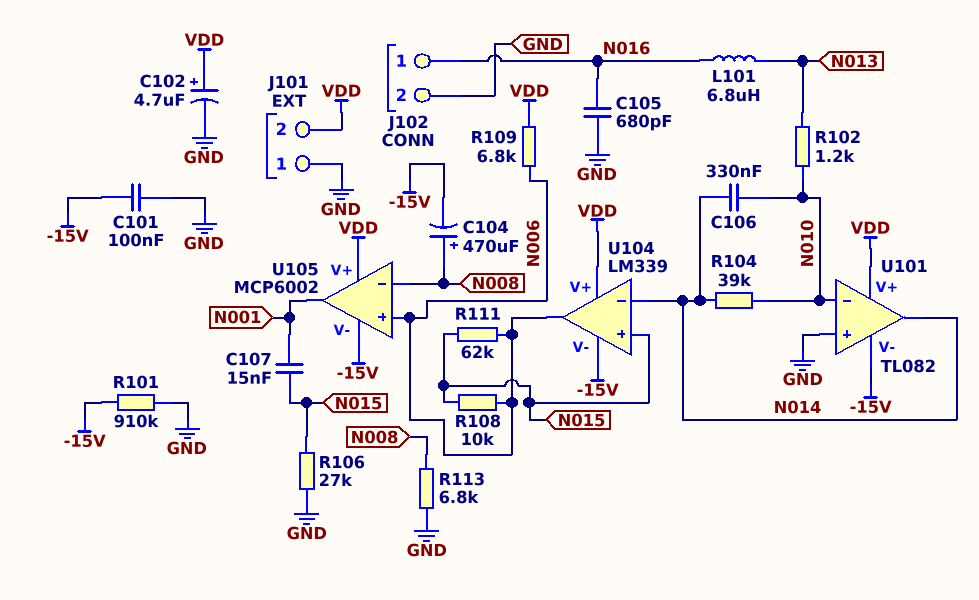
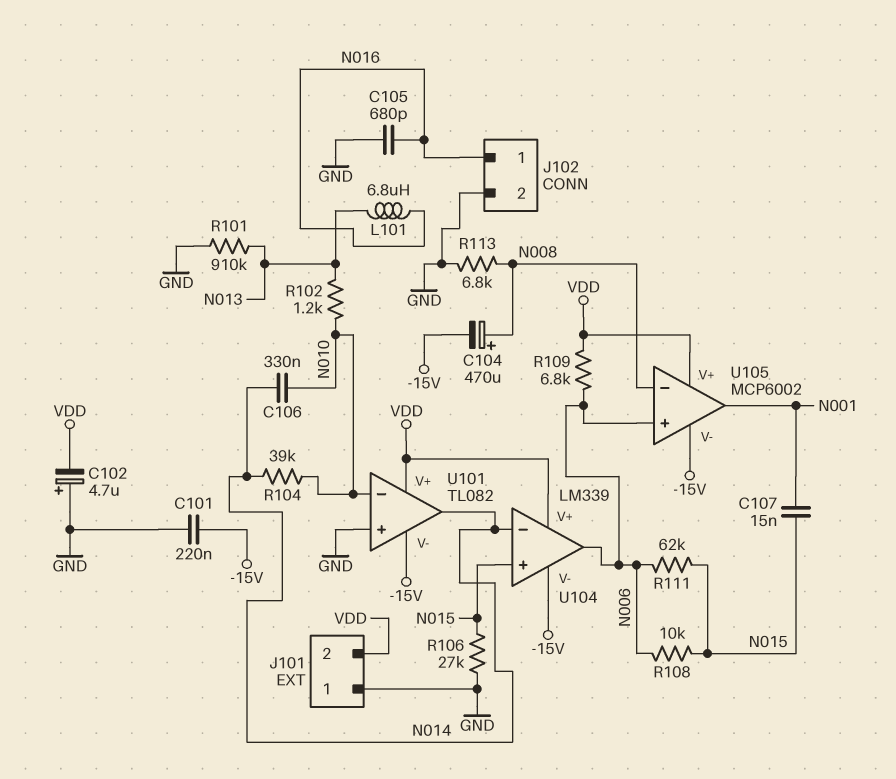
C101: 100nF (-15V, GND) -> 220nF (-15V, GND)
C102: 4.7uF (plus VDD, minus GND) -> 4.7uF (plus GND, minus VDD)
R101: 910k (-15V, GND) -> 910k (GND, N013)

